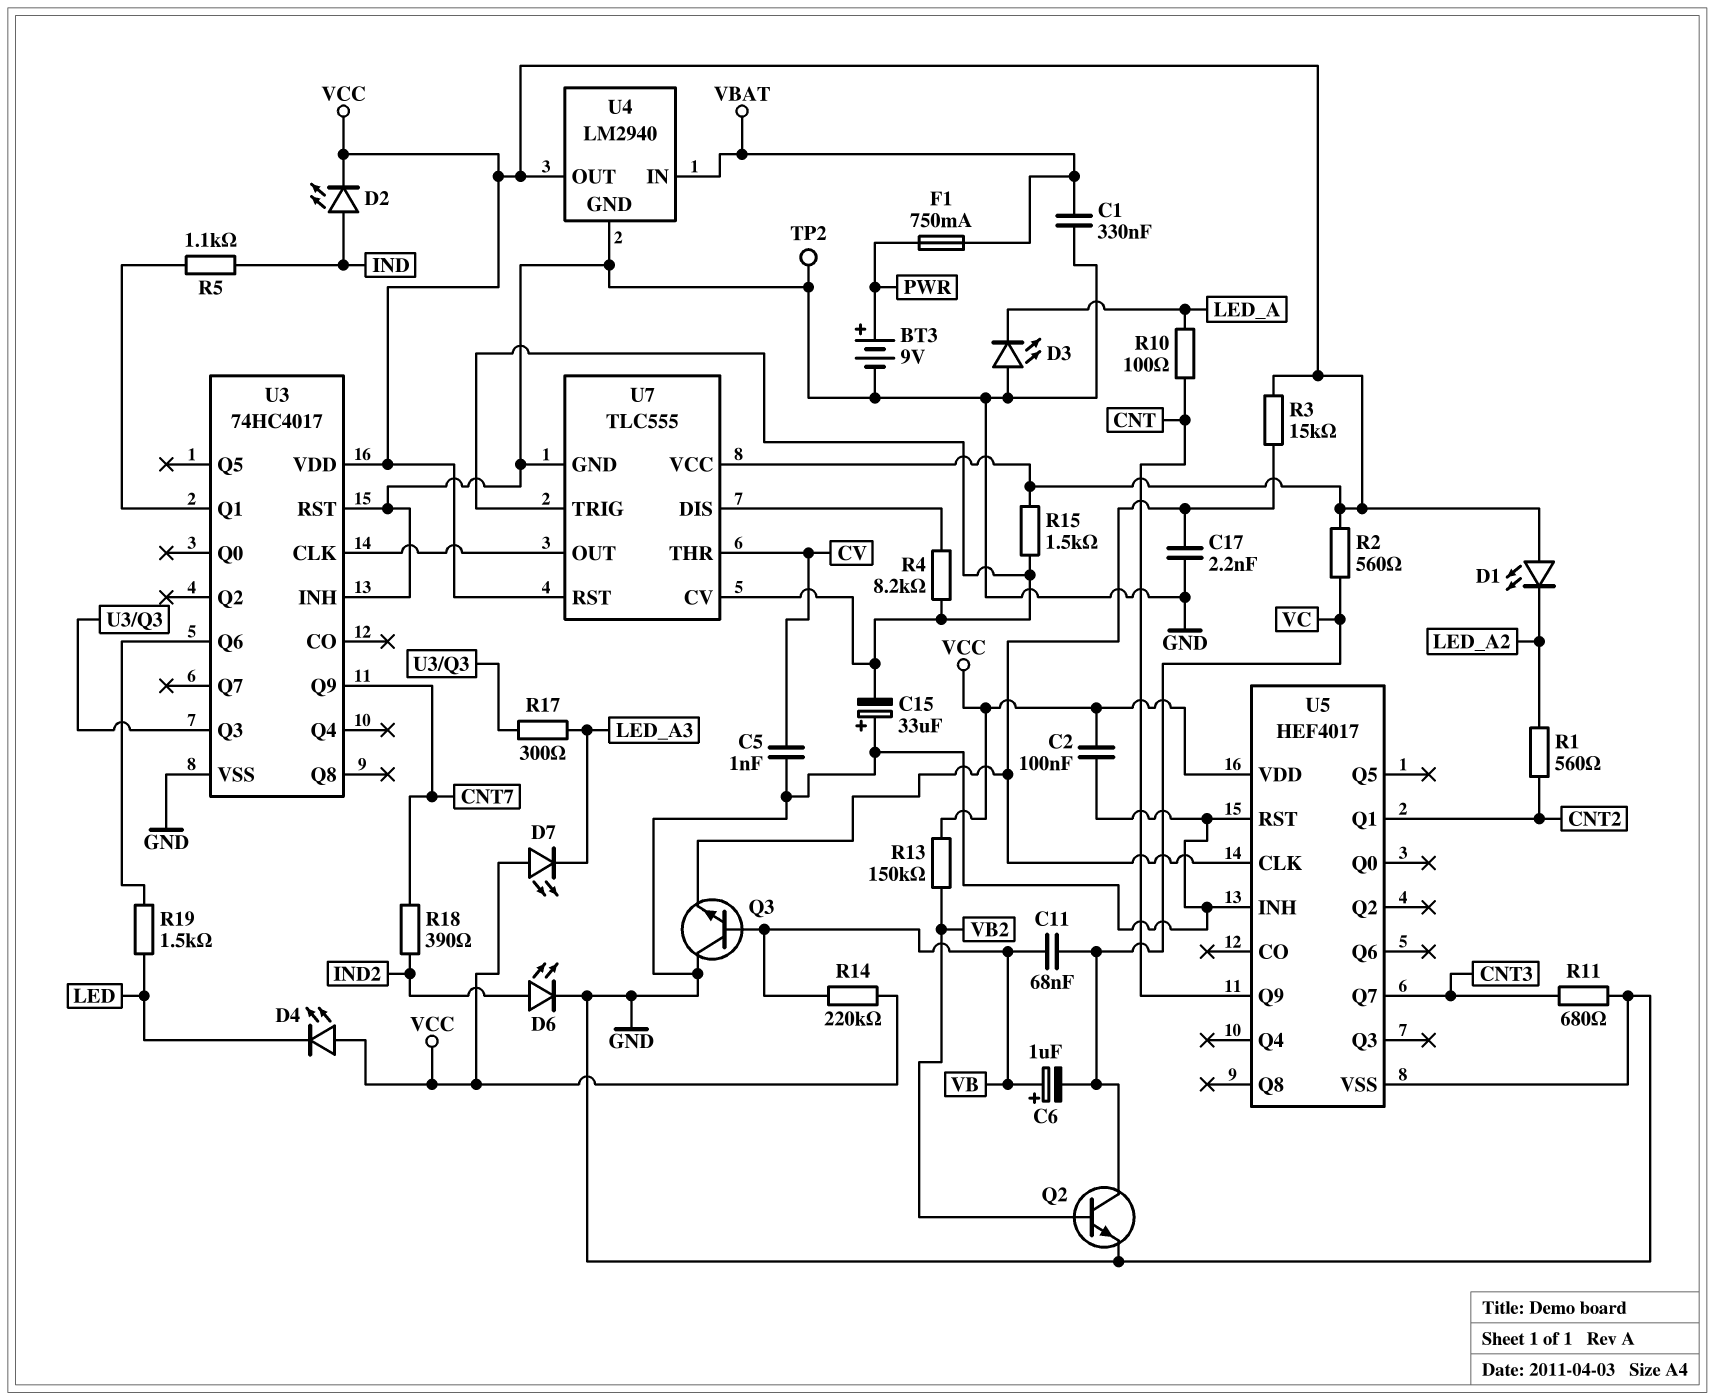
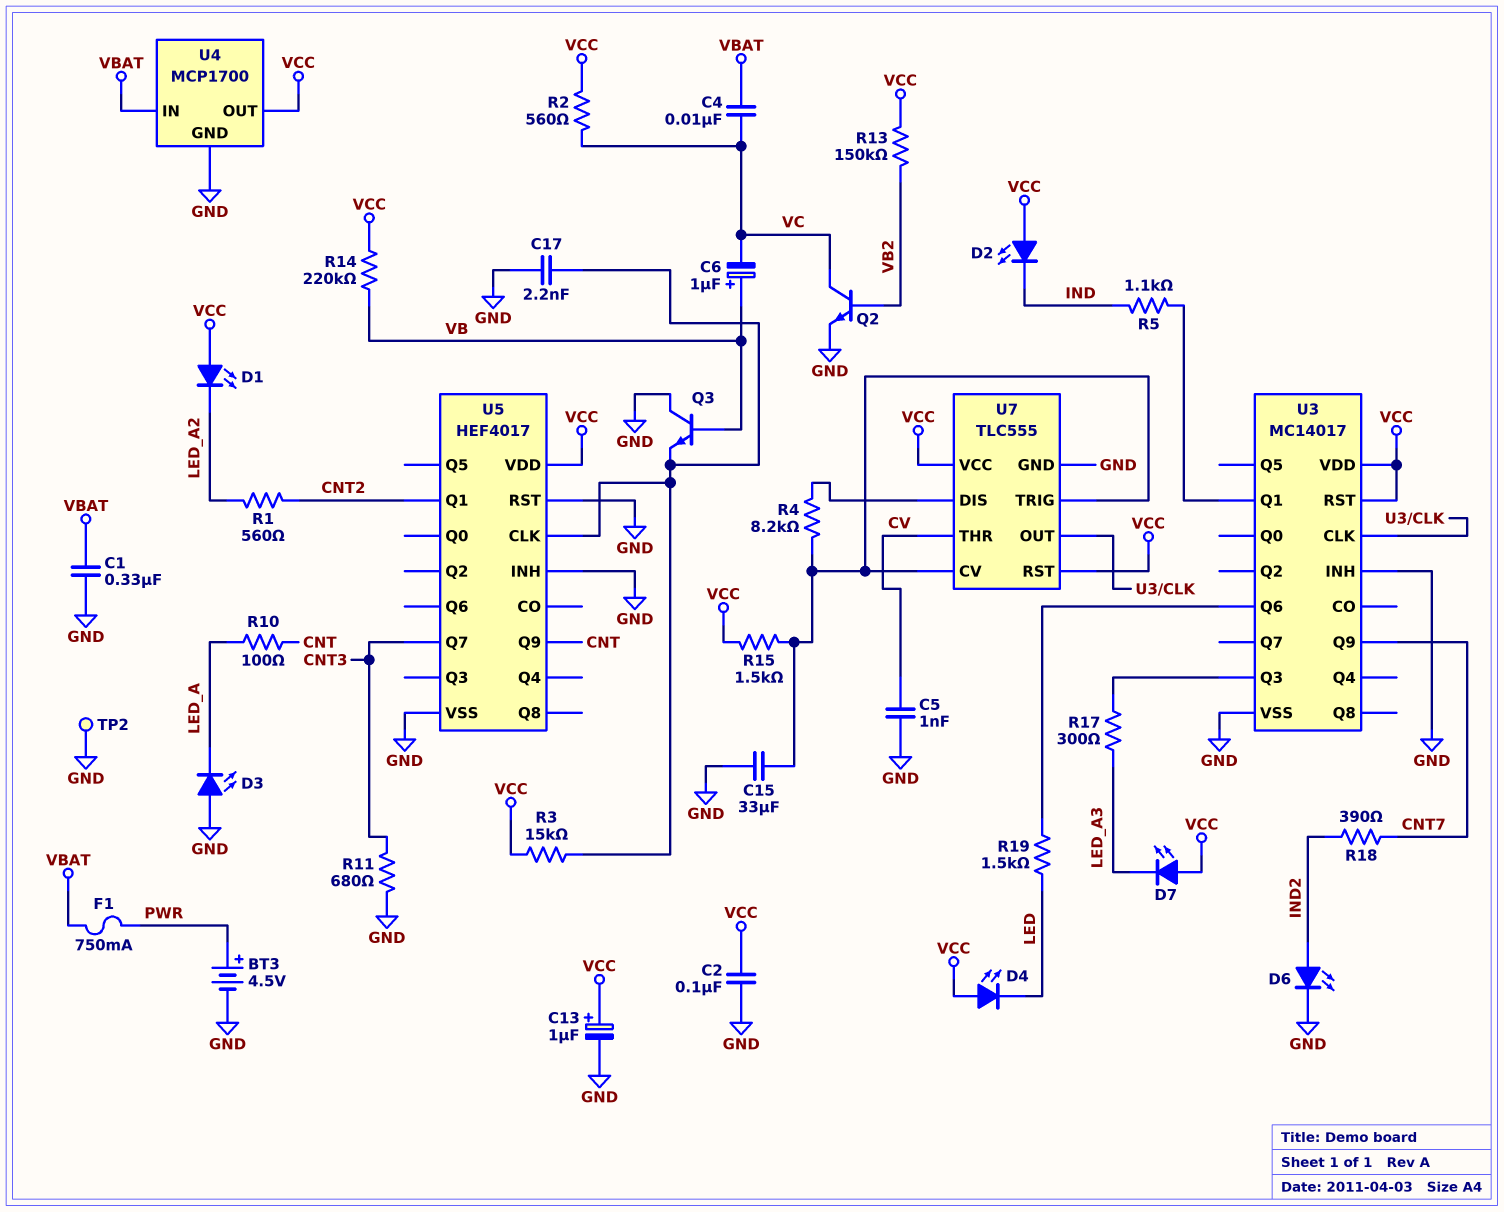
BT3: 9V (plus PWR, minus GND) -> 4.5V (plus PWR, minus GND)
C4: none -> 10nF (VBAT, VC)
C11: 68nF (VB, VC) -> none
C13: none -> 1uF (plus VCC, minus GND)
C15: 33uF (plus GND, minus U7/CV) -> 33uF (GND, U7/CV)
D2: LED (A IND, K VCC) -> LED (A VCC, K IND)
U3: 74HC4017 -> MC14017
U3 pin RST: GND -> VCC
U4: LM2940 -> MCP1700

